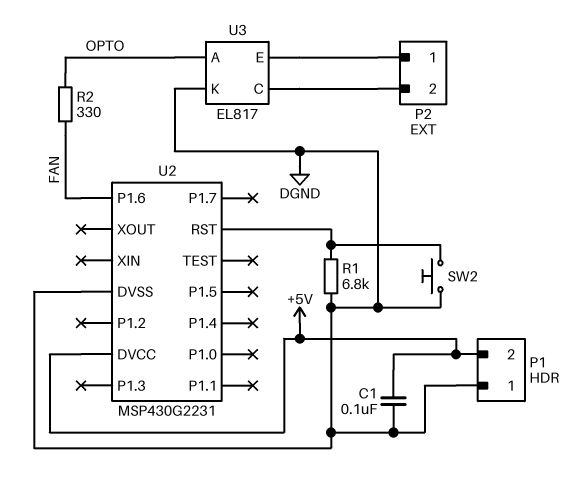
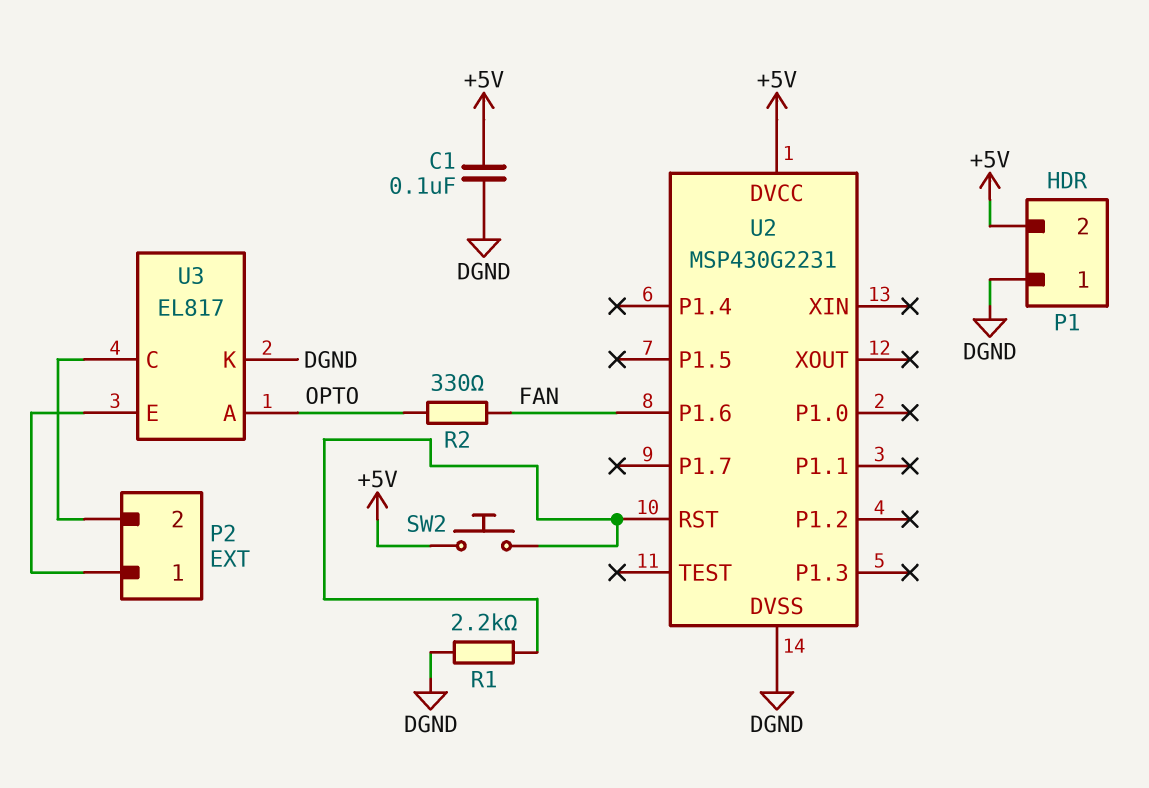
R1: 6.8k (DGND, U2/RST) -> 2.2k (DGND, U2/RST)
SW2: button (DGND, U2/RST) -> button (+5V, U2/RST)

